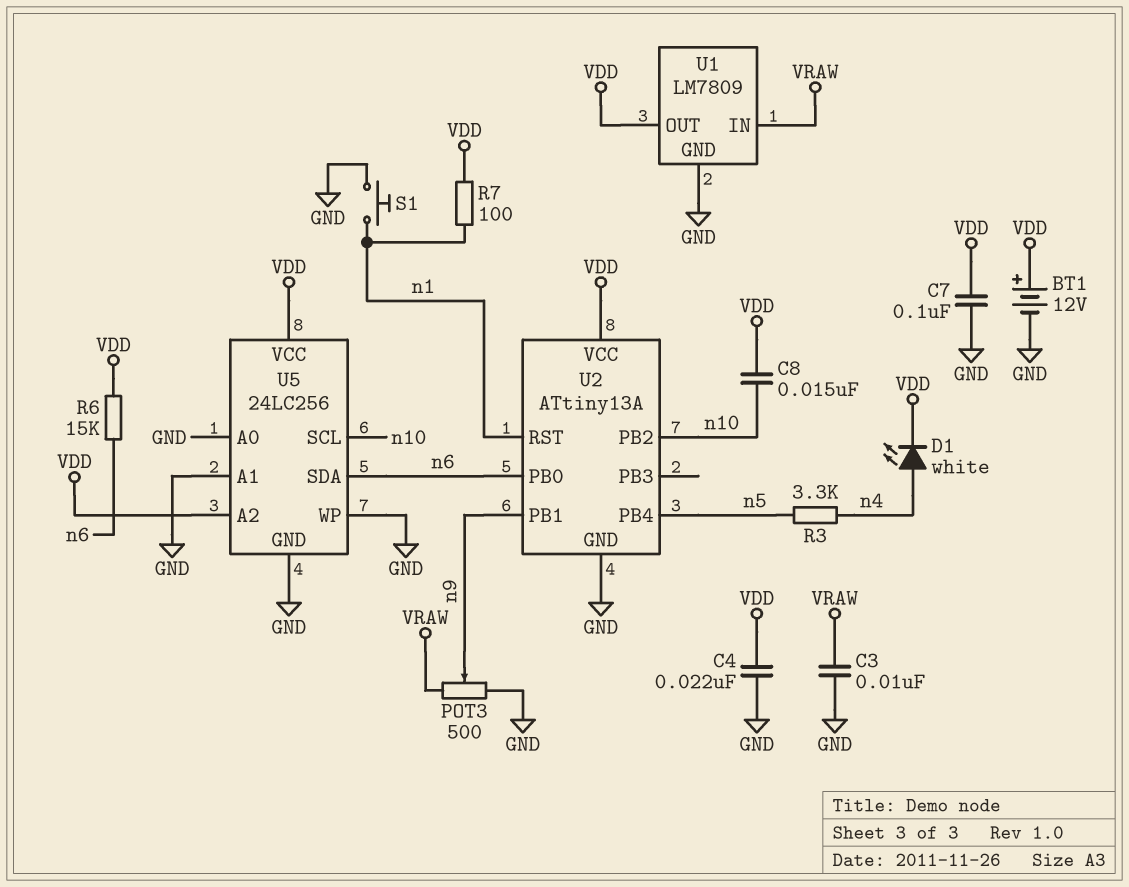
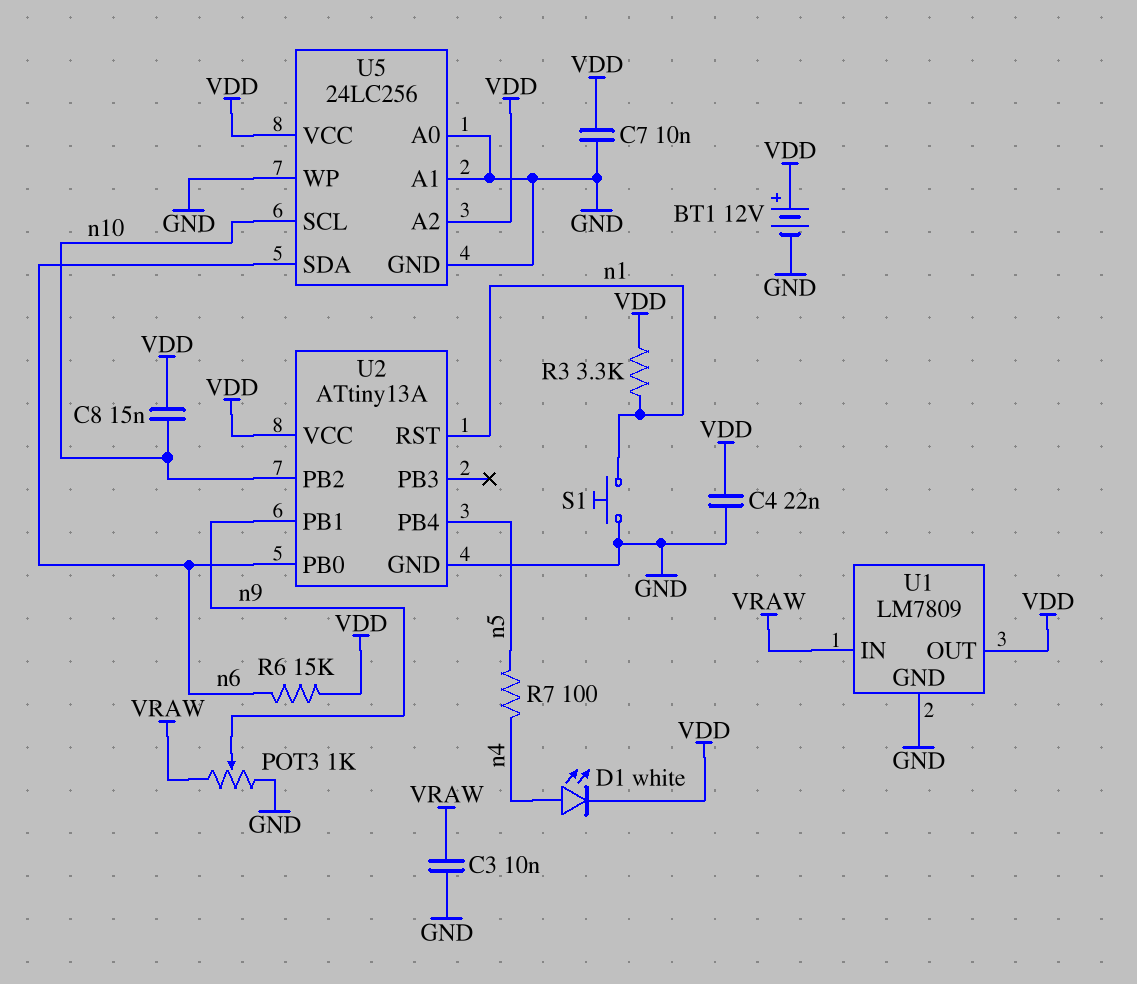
C7: 100nF (GND, VDD) -> 10nF (GND, VDD)
POT3: 500 (GND, VRAW, wiper n9) -> 1k (GND, VRAW, wiper n9)
R3: 3.3k (n4, n5) -> 3.3k (VDD, n1)
R7: 100 (VDD, n1) -> 100 (n4, n5)

